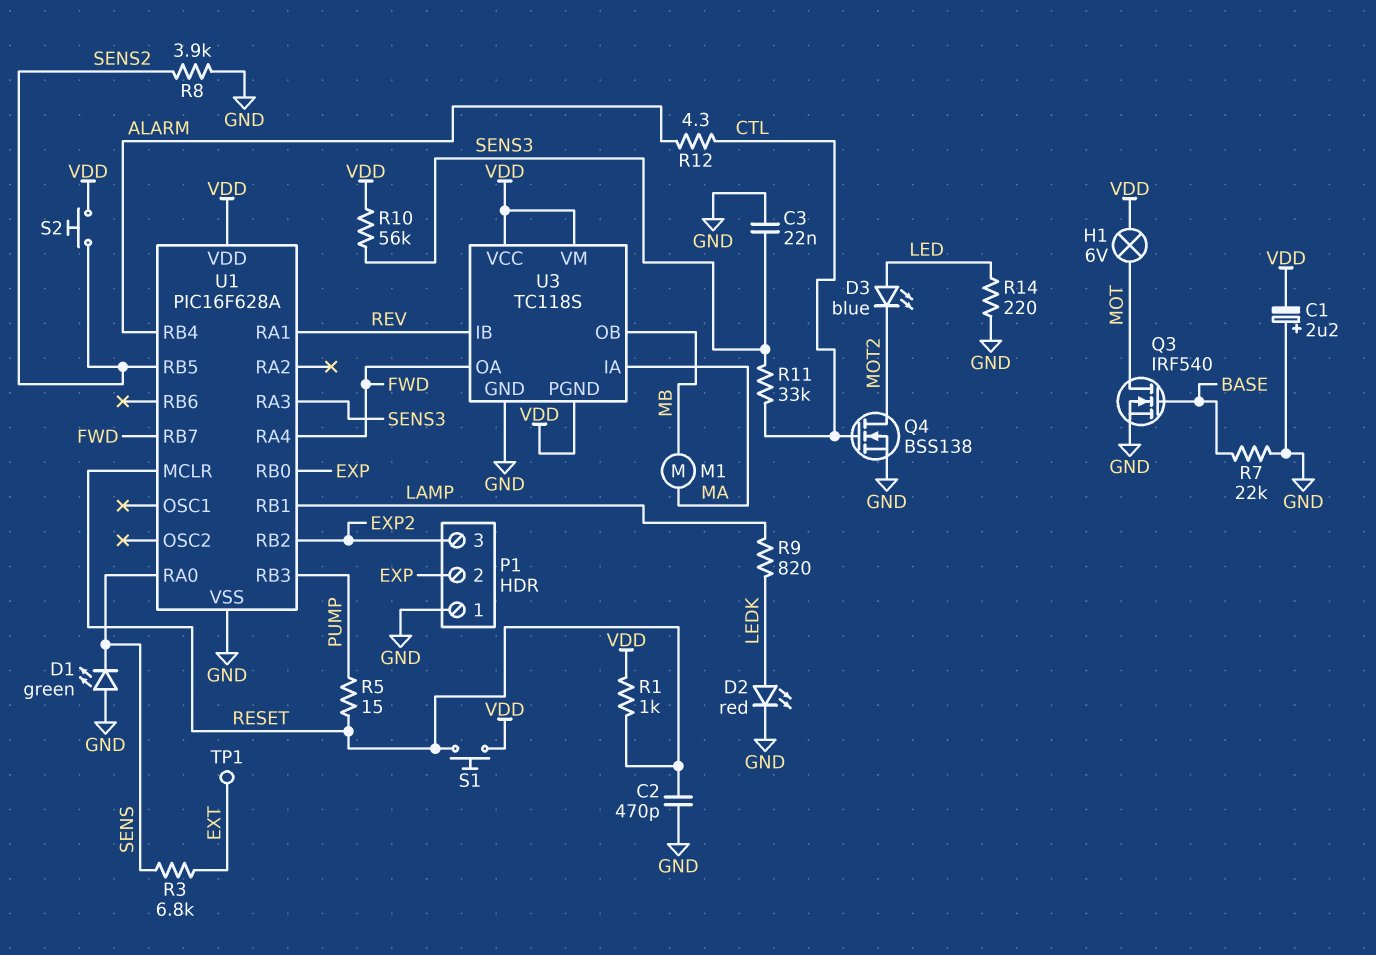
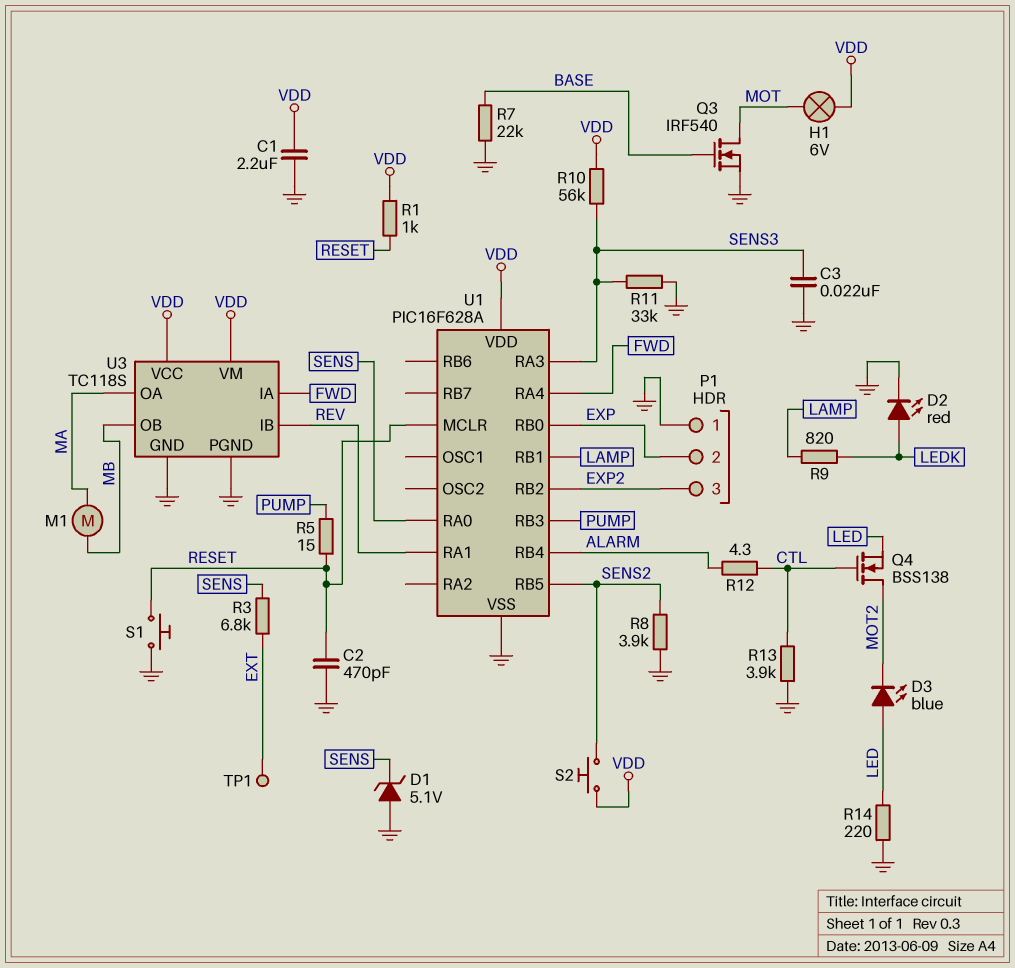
C1: 2.2uF (plus GND, minus VDD) -> 2.2uF (GND, VDD)
D1: LED green (A GND, K SENS) -> zener 5.1V (A GND, K SENS)
Q4: NMOS BSS138 (G CTL, D MOT2, S GND) -> NMOS BSS138 (G CTL, D MOT2, S LED)
R11: 33k (CTL, SENS3) -> 33k (GND, SENS3)
R13: none -> 3.9k (CTL, GND)
S1: button (RESET, VDD) -> button (GND, RESET)
U1 pin RB7: FWD -> none
U3 pin IA: MA -> FWD
U3 pin OA: FWD -> MA
U3 pin PGND: VDD -> GND

